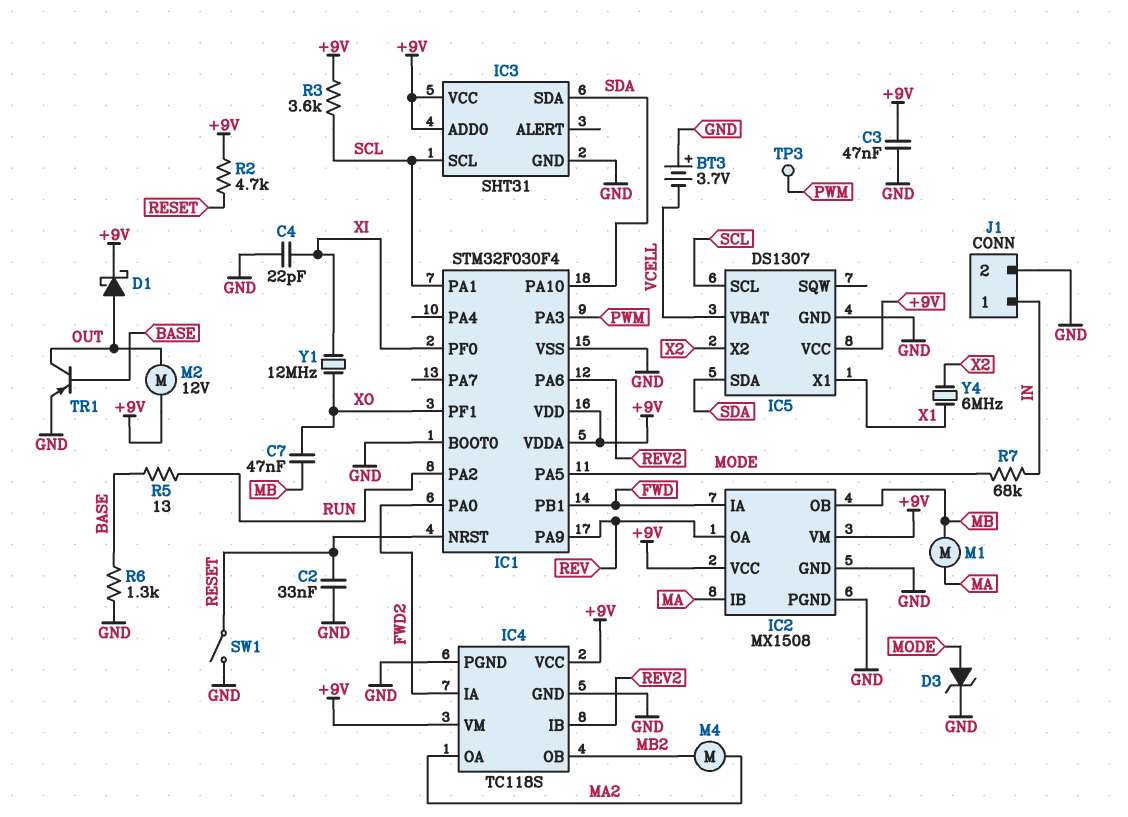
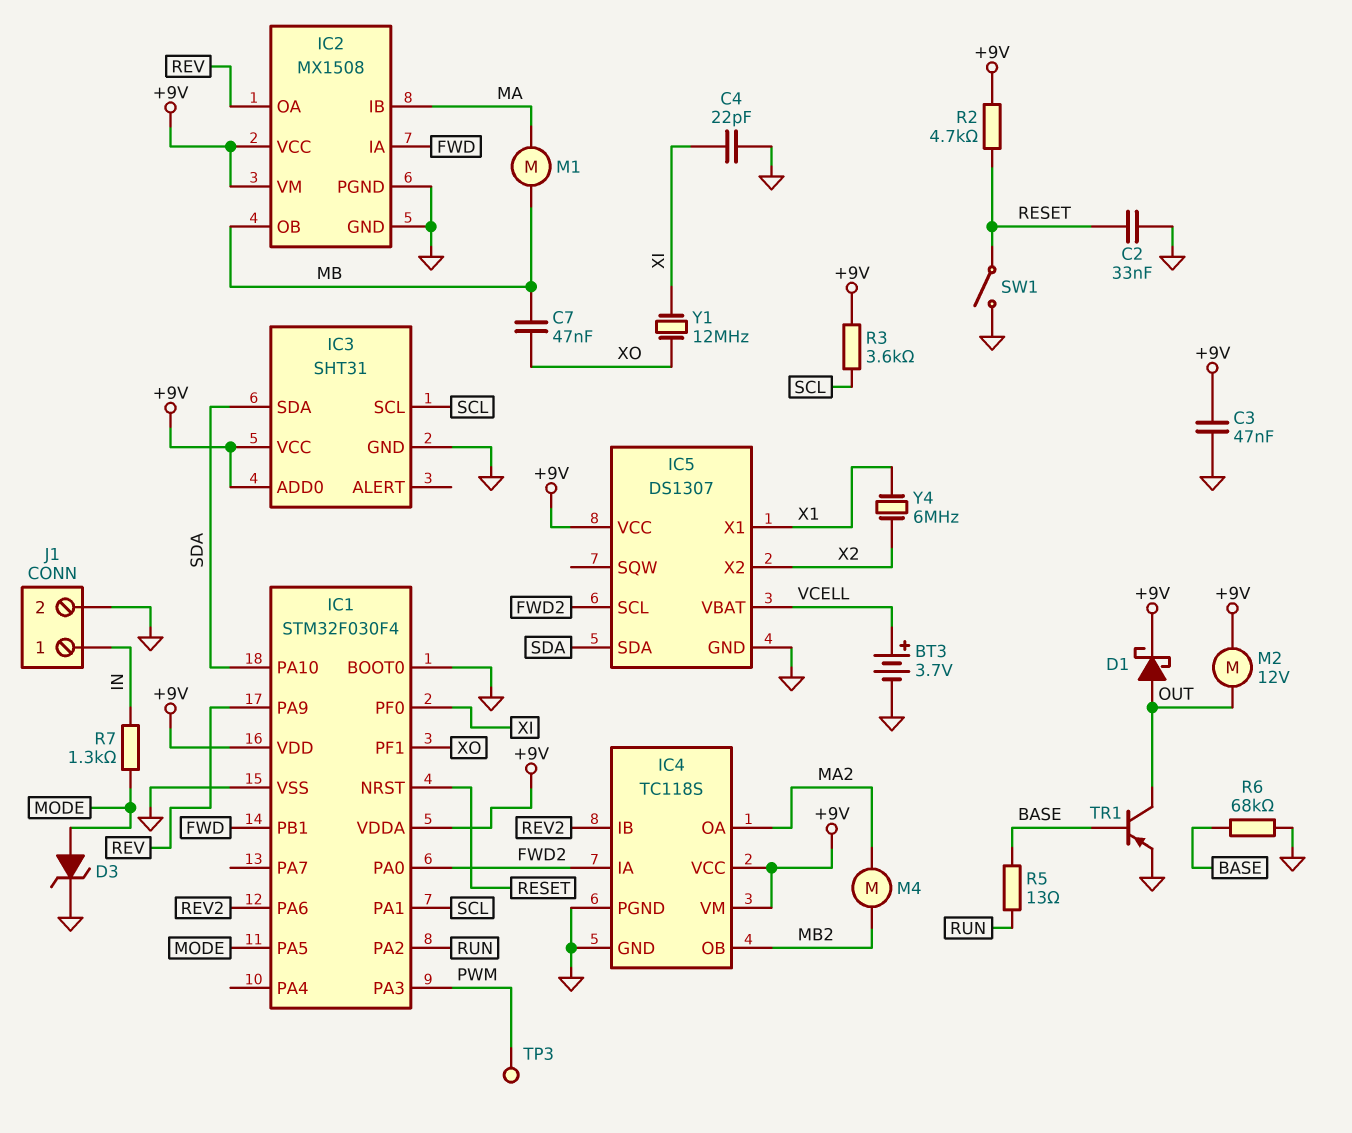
BT3: 3.7V (plus GND, minus VCELL) -> 3.7V (plus VCELL, minus GND)
IC5 pin SCL: SCL -> FWD2
R6: 1.3k (BASE, GND) -> 68k (BASE, GND)
R7: 68k (IN, MODE) -> 1.3k (IN, MODE)

